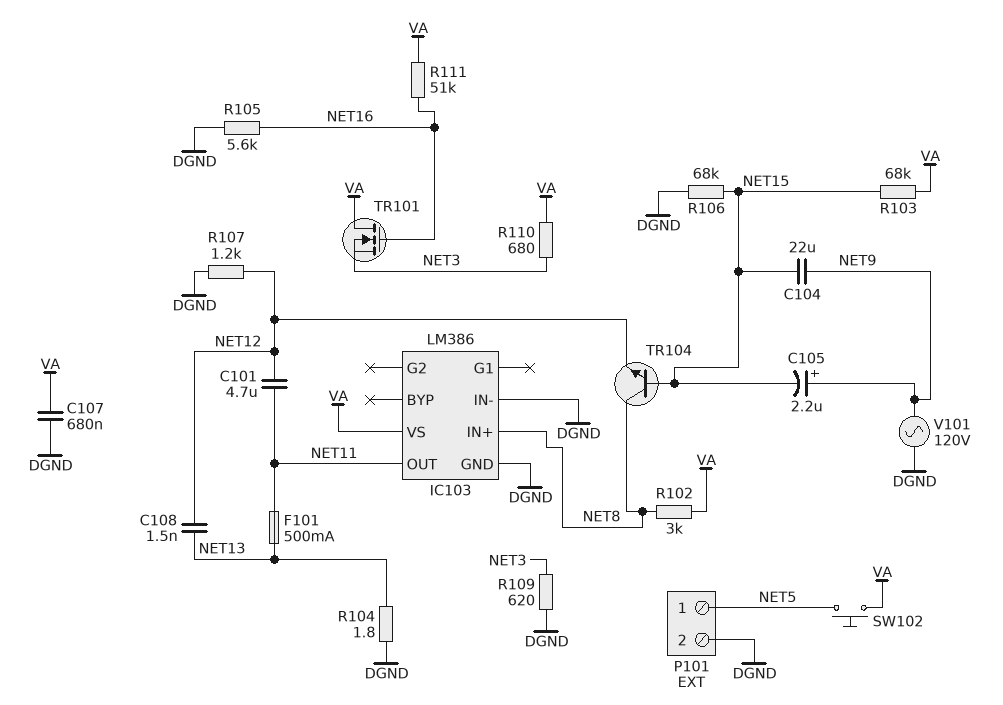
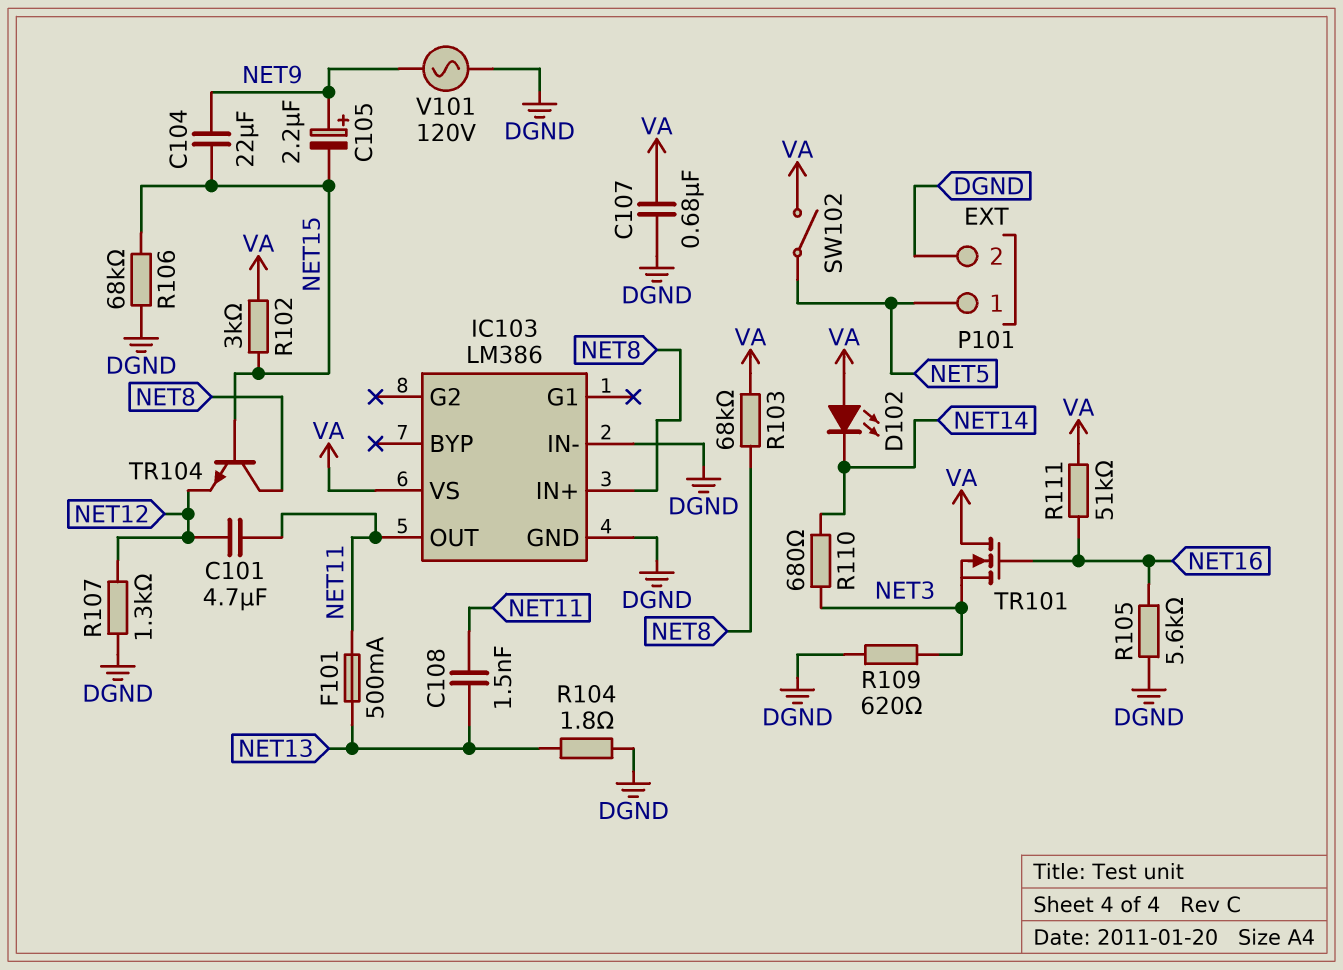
C108: 1.5nF (NET12, NET13) -> 1.5nF (NET11, NET13)
D102: none -> LED (A VA, K NET14)
R102: 3k (NET8, VA) -> 3k (NET15, VA)
R103: 68k (NET15, VA) -> 68k (NET8, VA)
R107: 1.2k (DGND, NET12) -> 1.3k (DGND, NET12)
R110: 680 (NET3, VA) -> 680 (NET3, NET14)
SW102: button (NET5, VA) -> switch (NET5, VA)

